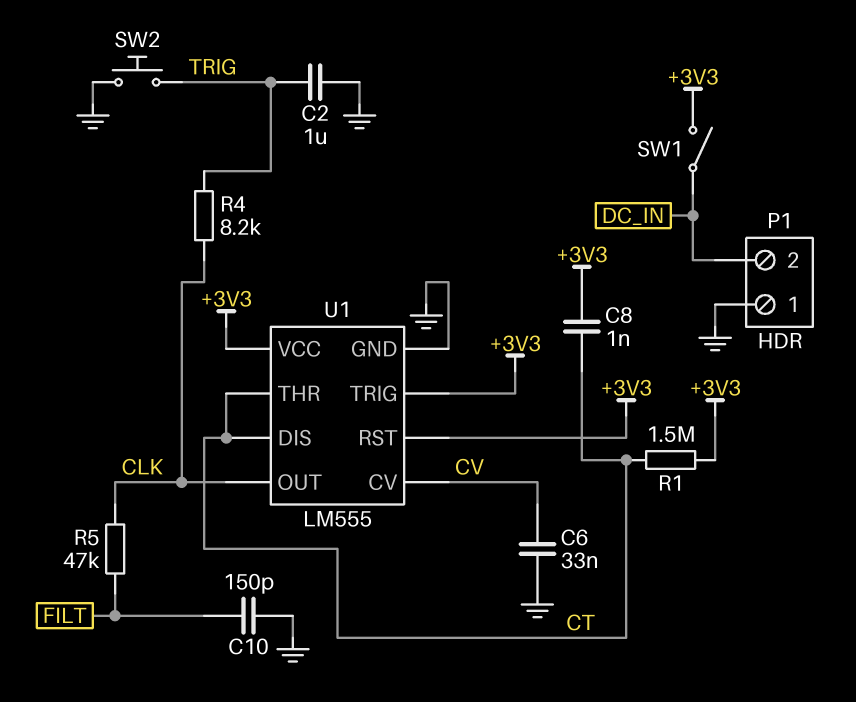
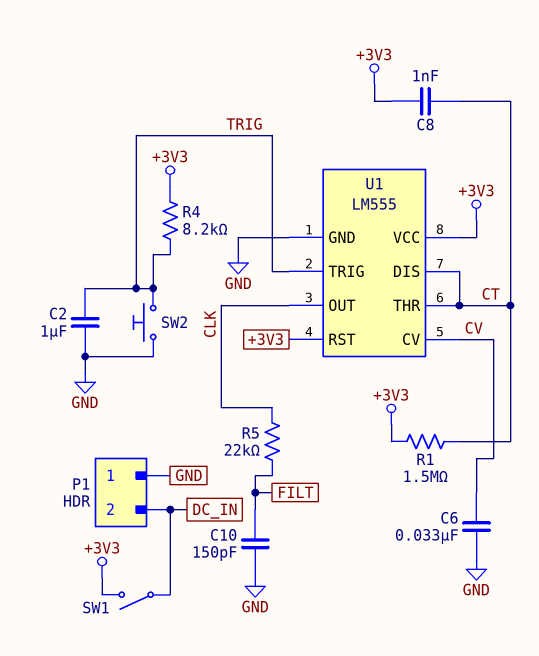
R4: 8.2k (CLK, TRIG) -> 8.2k (+3V3, TRIG)
R5: 47k (CLK, FILT) -> 22k (CLK, FILT)
U1 pin TRIG: +3V3 -> TRIG

